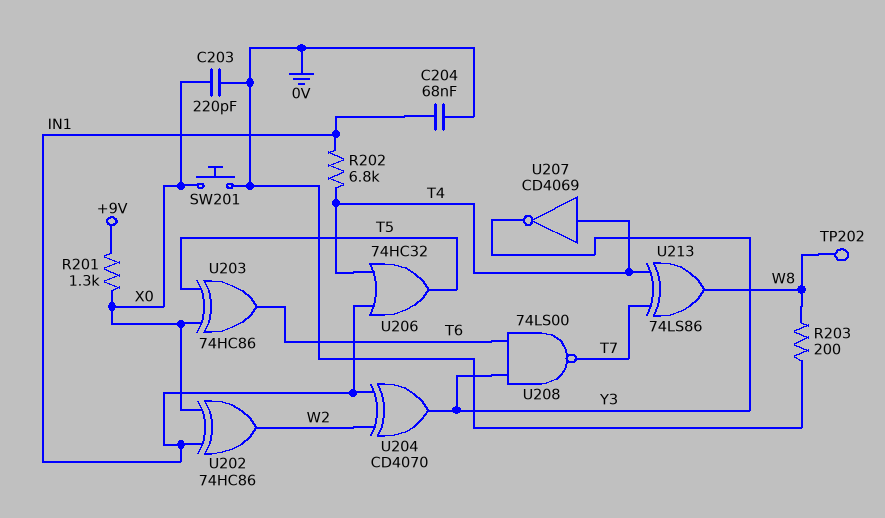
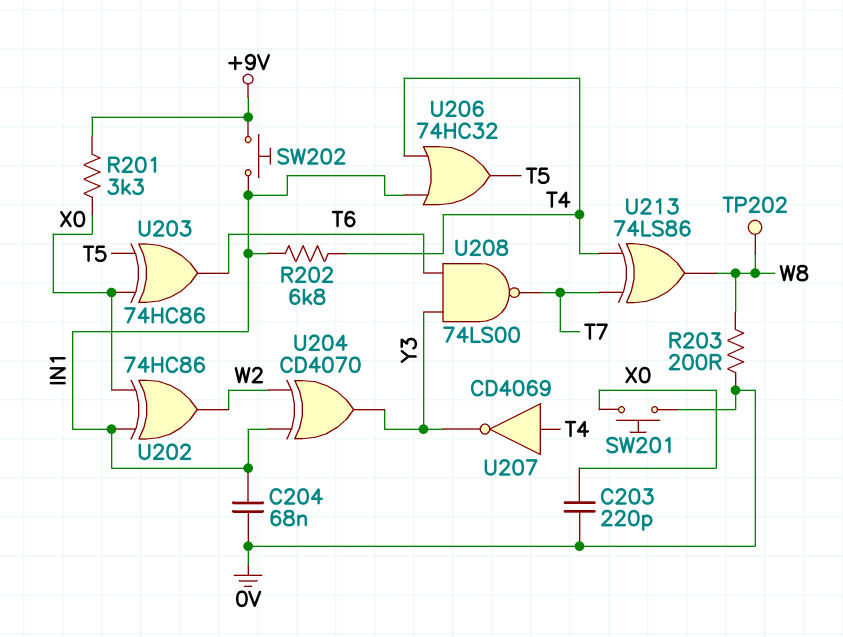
R201: 1.3k (+9V, X0) -> 3.3k (+9V, X0)
SW202: none -> button (+9V, IN1)

